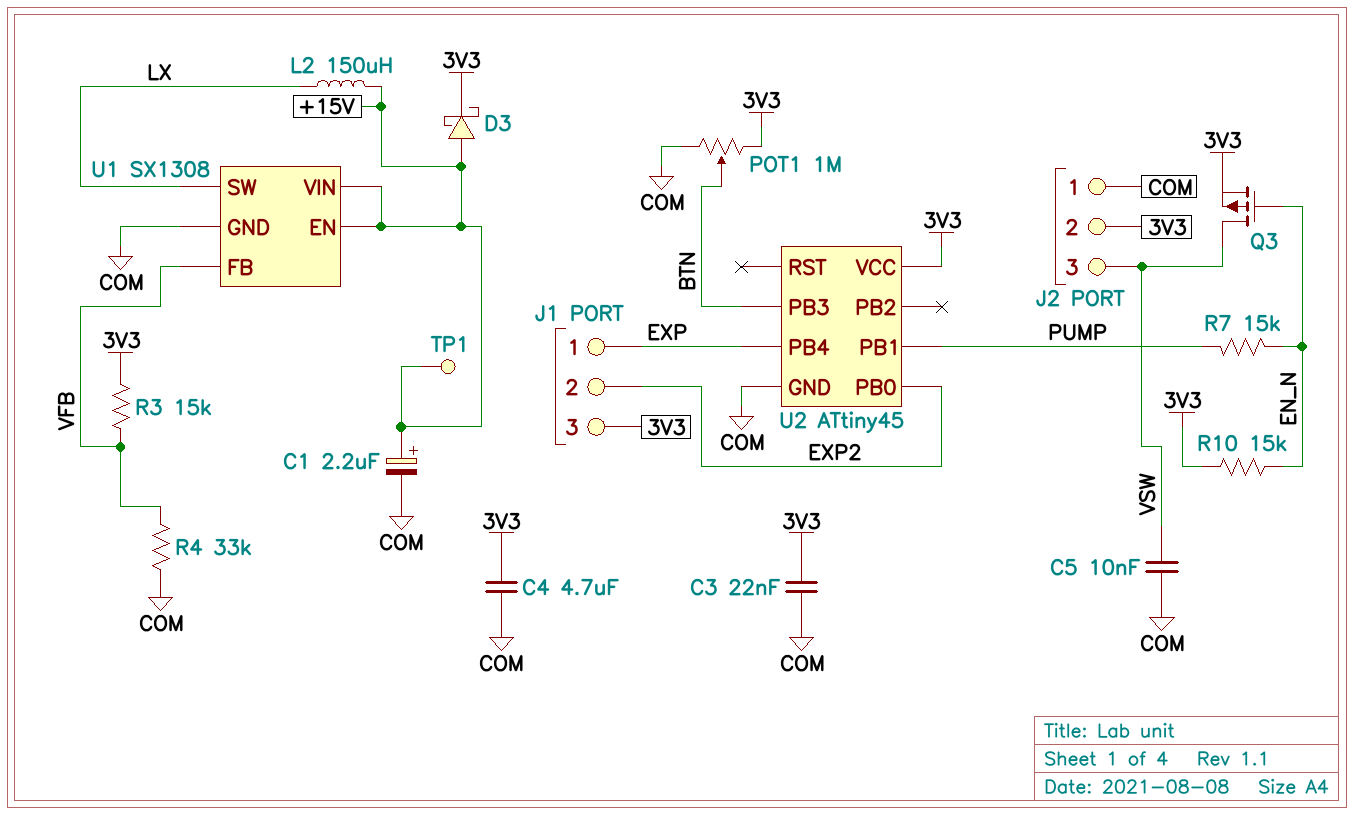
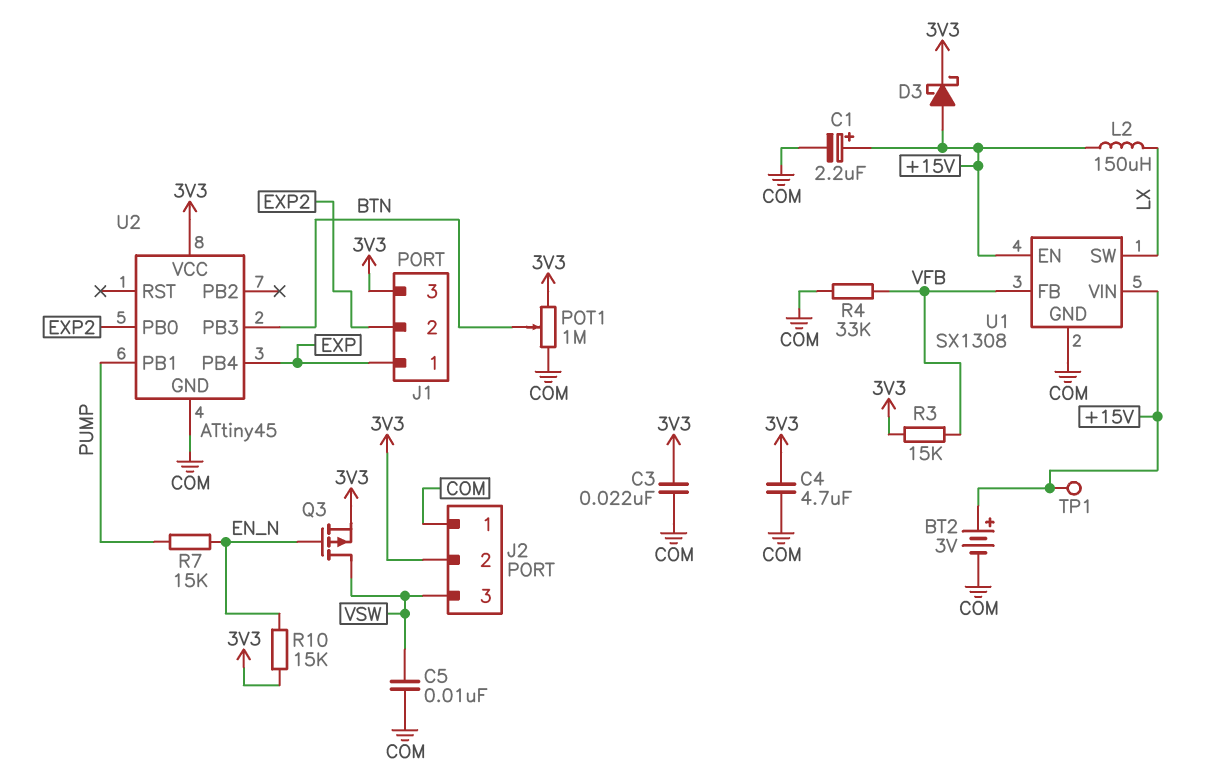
BT2: none -> 3V (plus +15V, minus COM)

